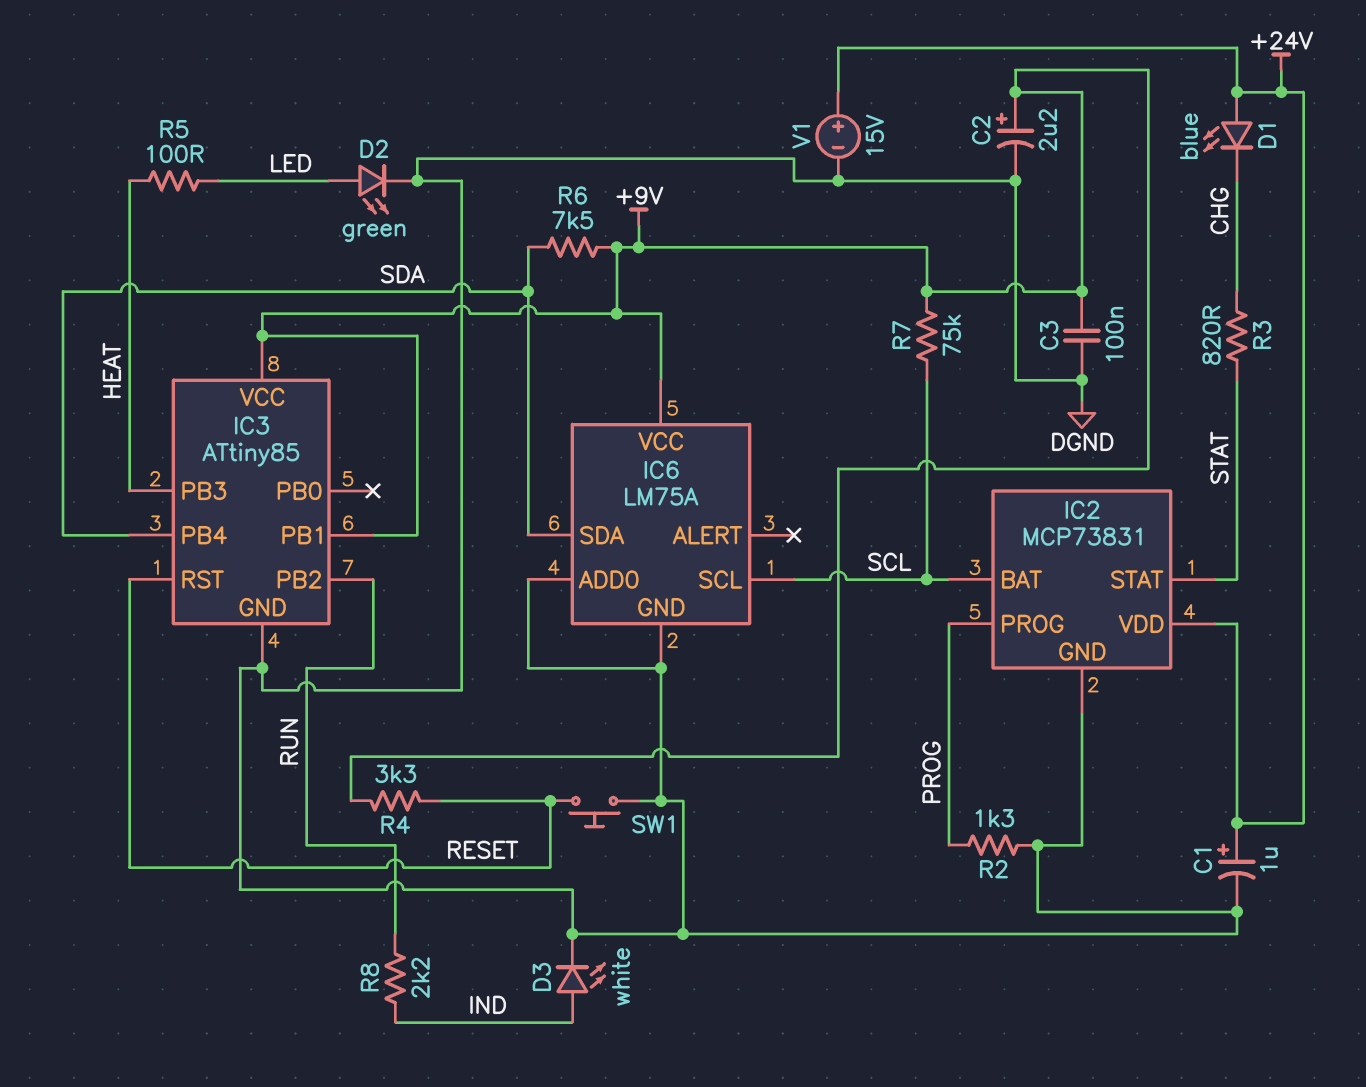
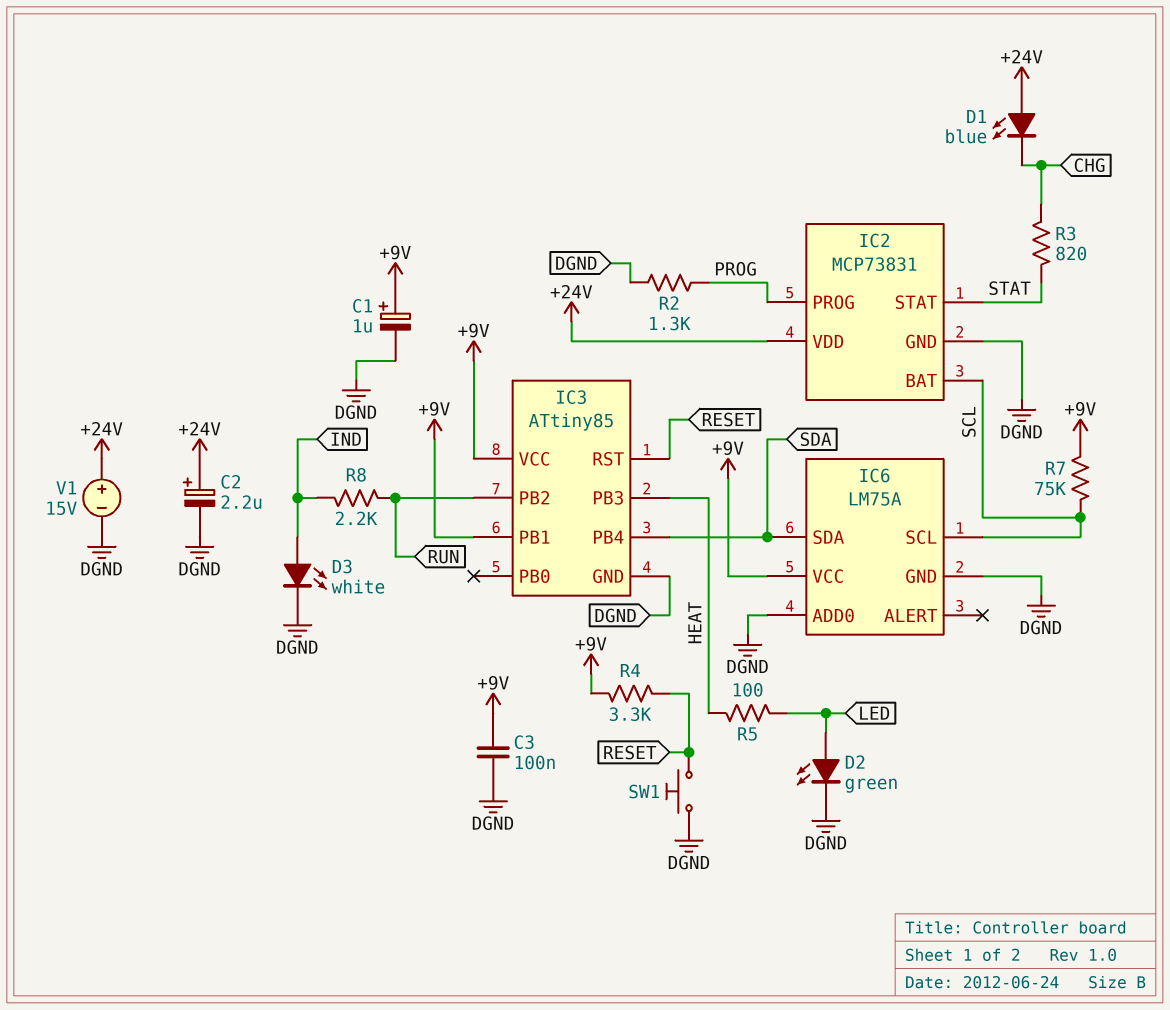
C1: 1uF (plus +24V, minus DGND) -> 1uF (plus +9V, minus DGND)
C2: 2.2uF (plus +9V, minus DGND) -> 2.2uF (plus +24V, minus DGND)
R6: 7.5k (+9V, SDA) -> none

